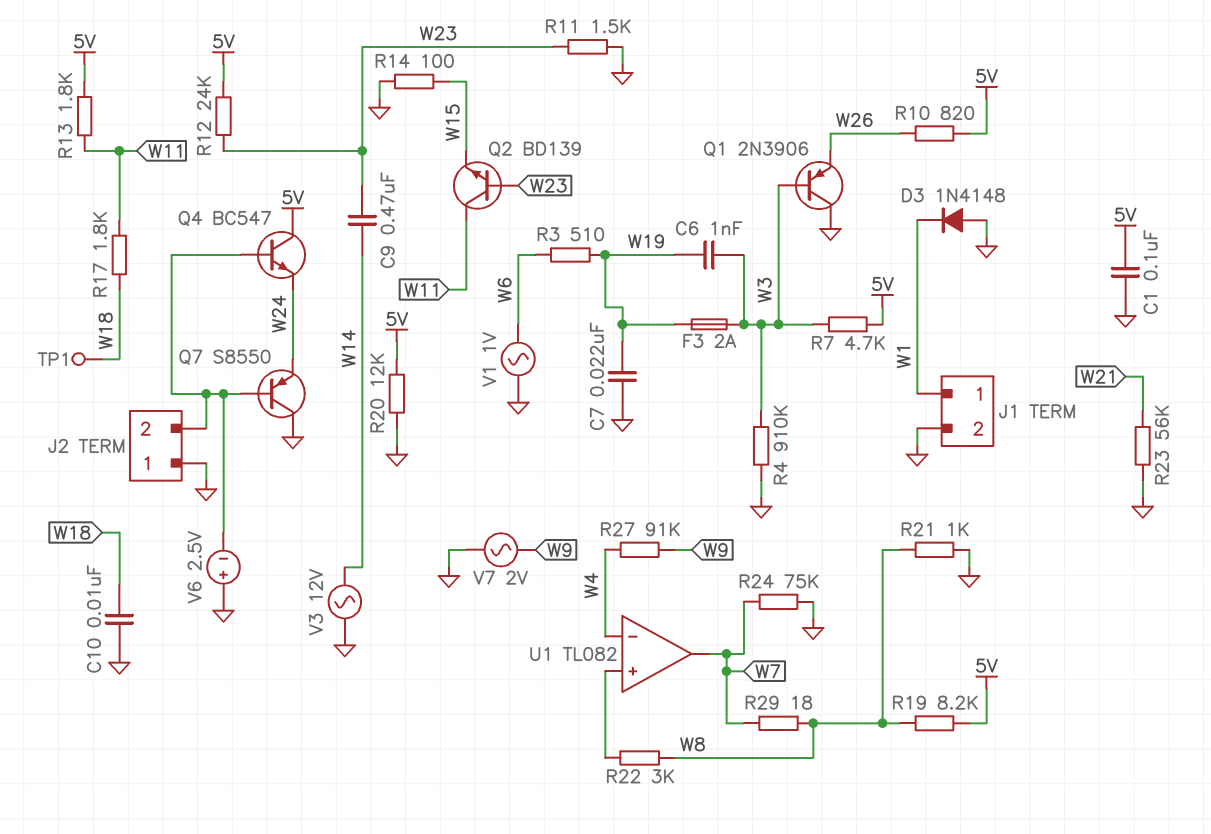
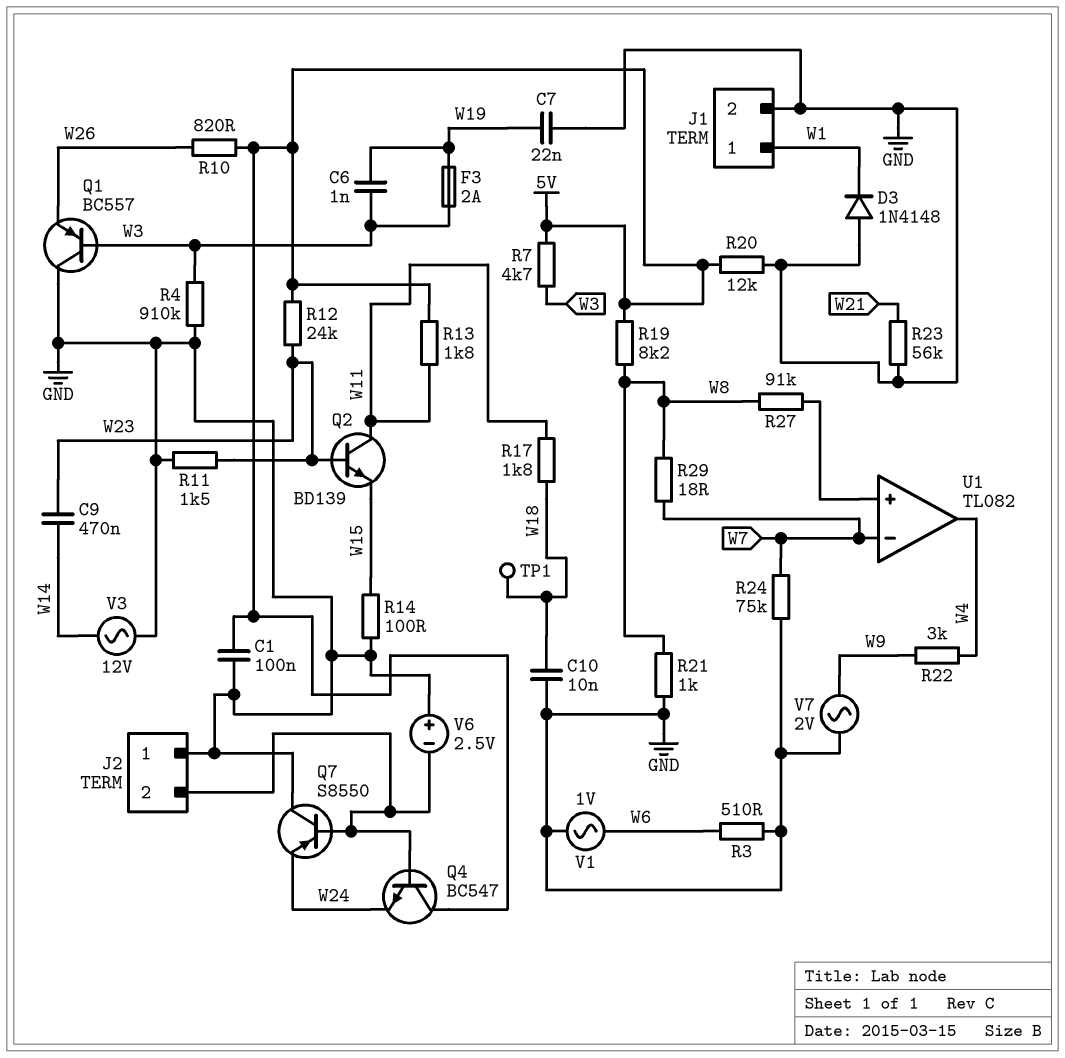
Q1: PNP 2N3906 (B W3, C GND, E W26) -> PNP BC557 (B W3, C GND, E W26)
R3: 510 (W6, W19) -> 510 (GND, W6)
R22: 3k (U1/in+, W8) -> 3k (W4, W9)
R27: 91k (W4, W9) -> 91k (U1/in+, W8)
U1 pin in-: W4 -> W7
U1 pin out: W7 -> W4

